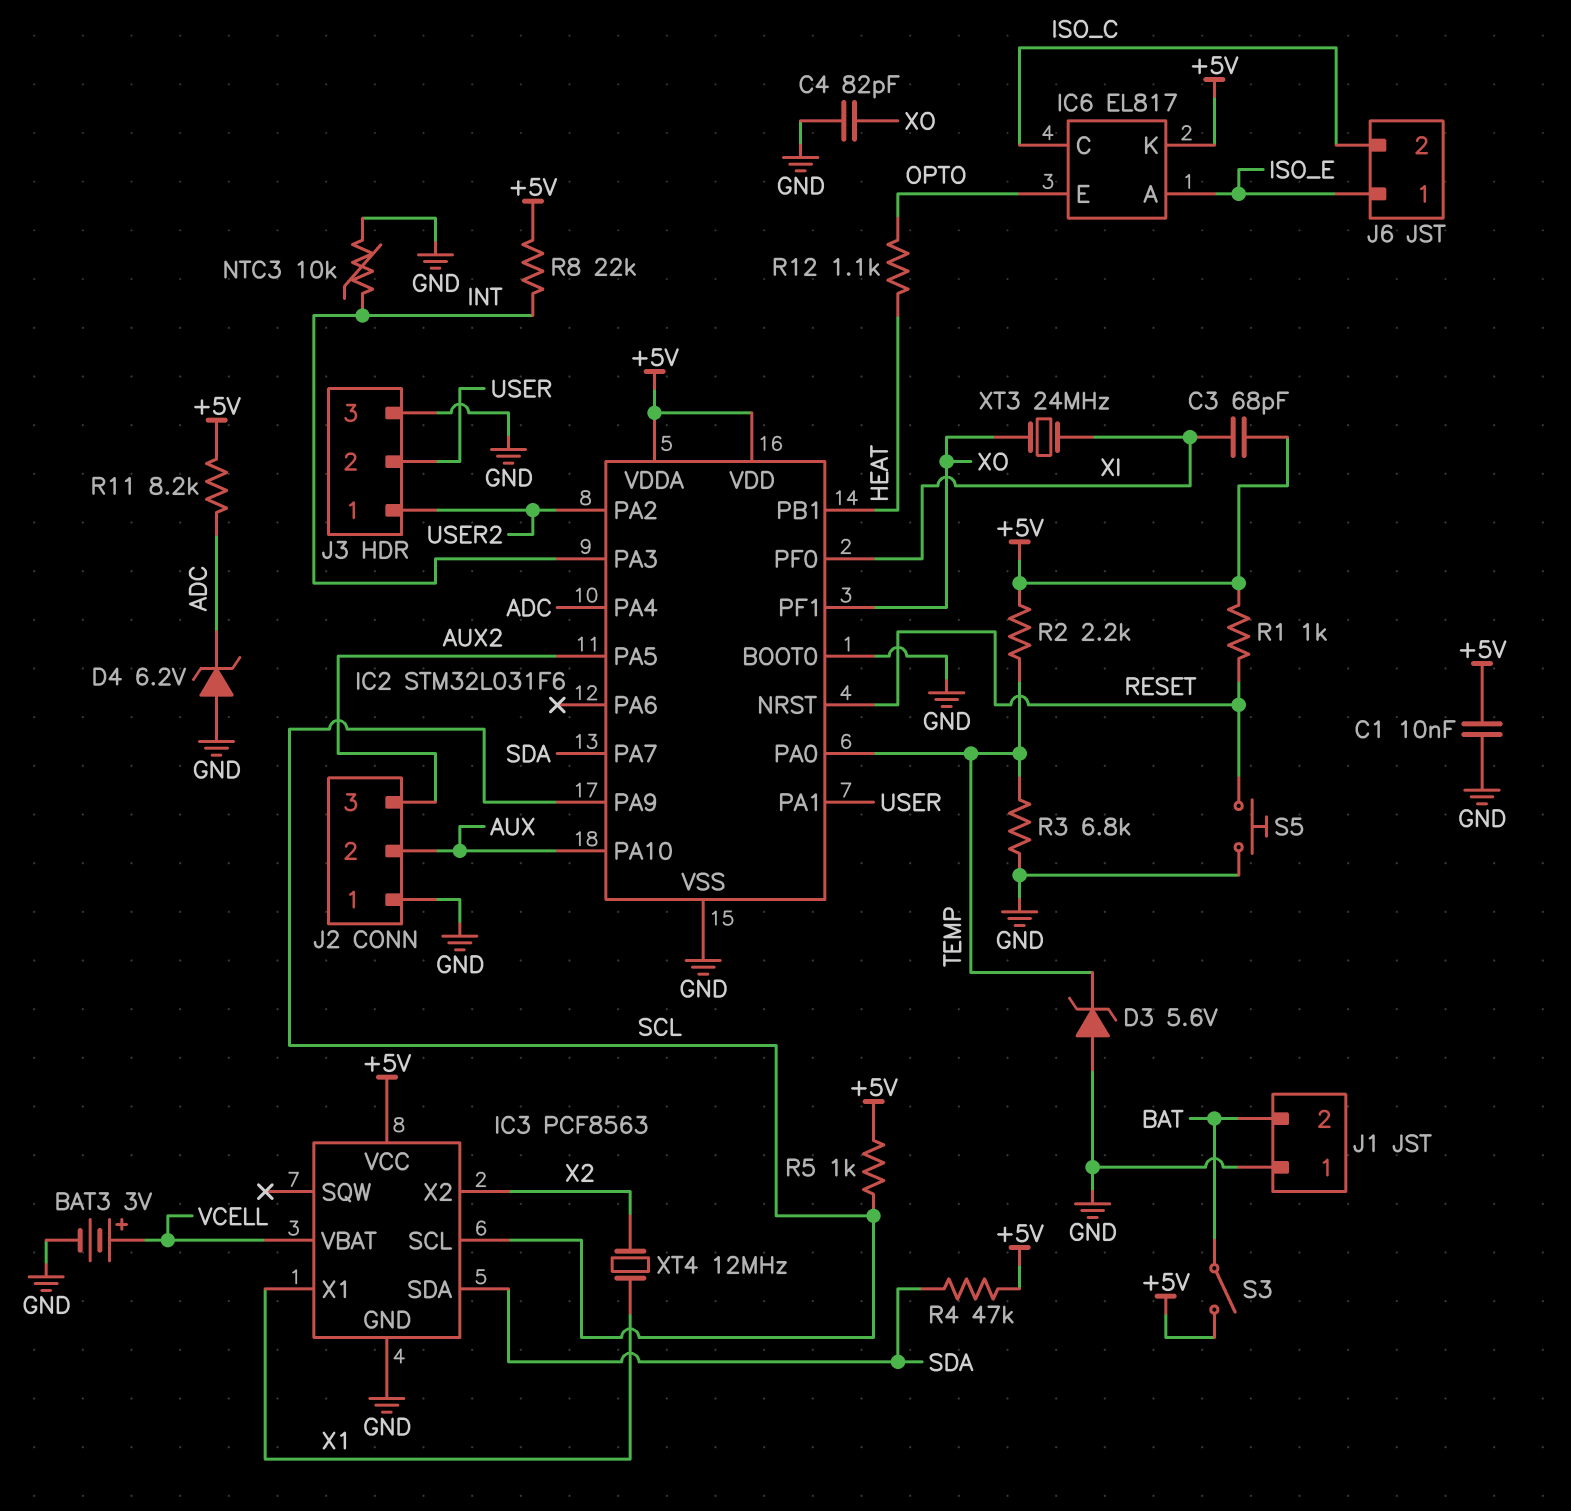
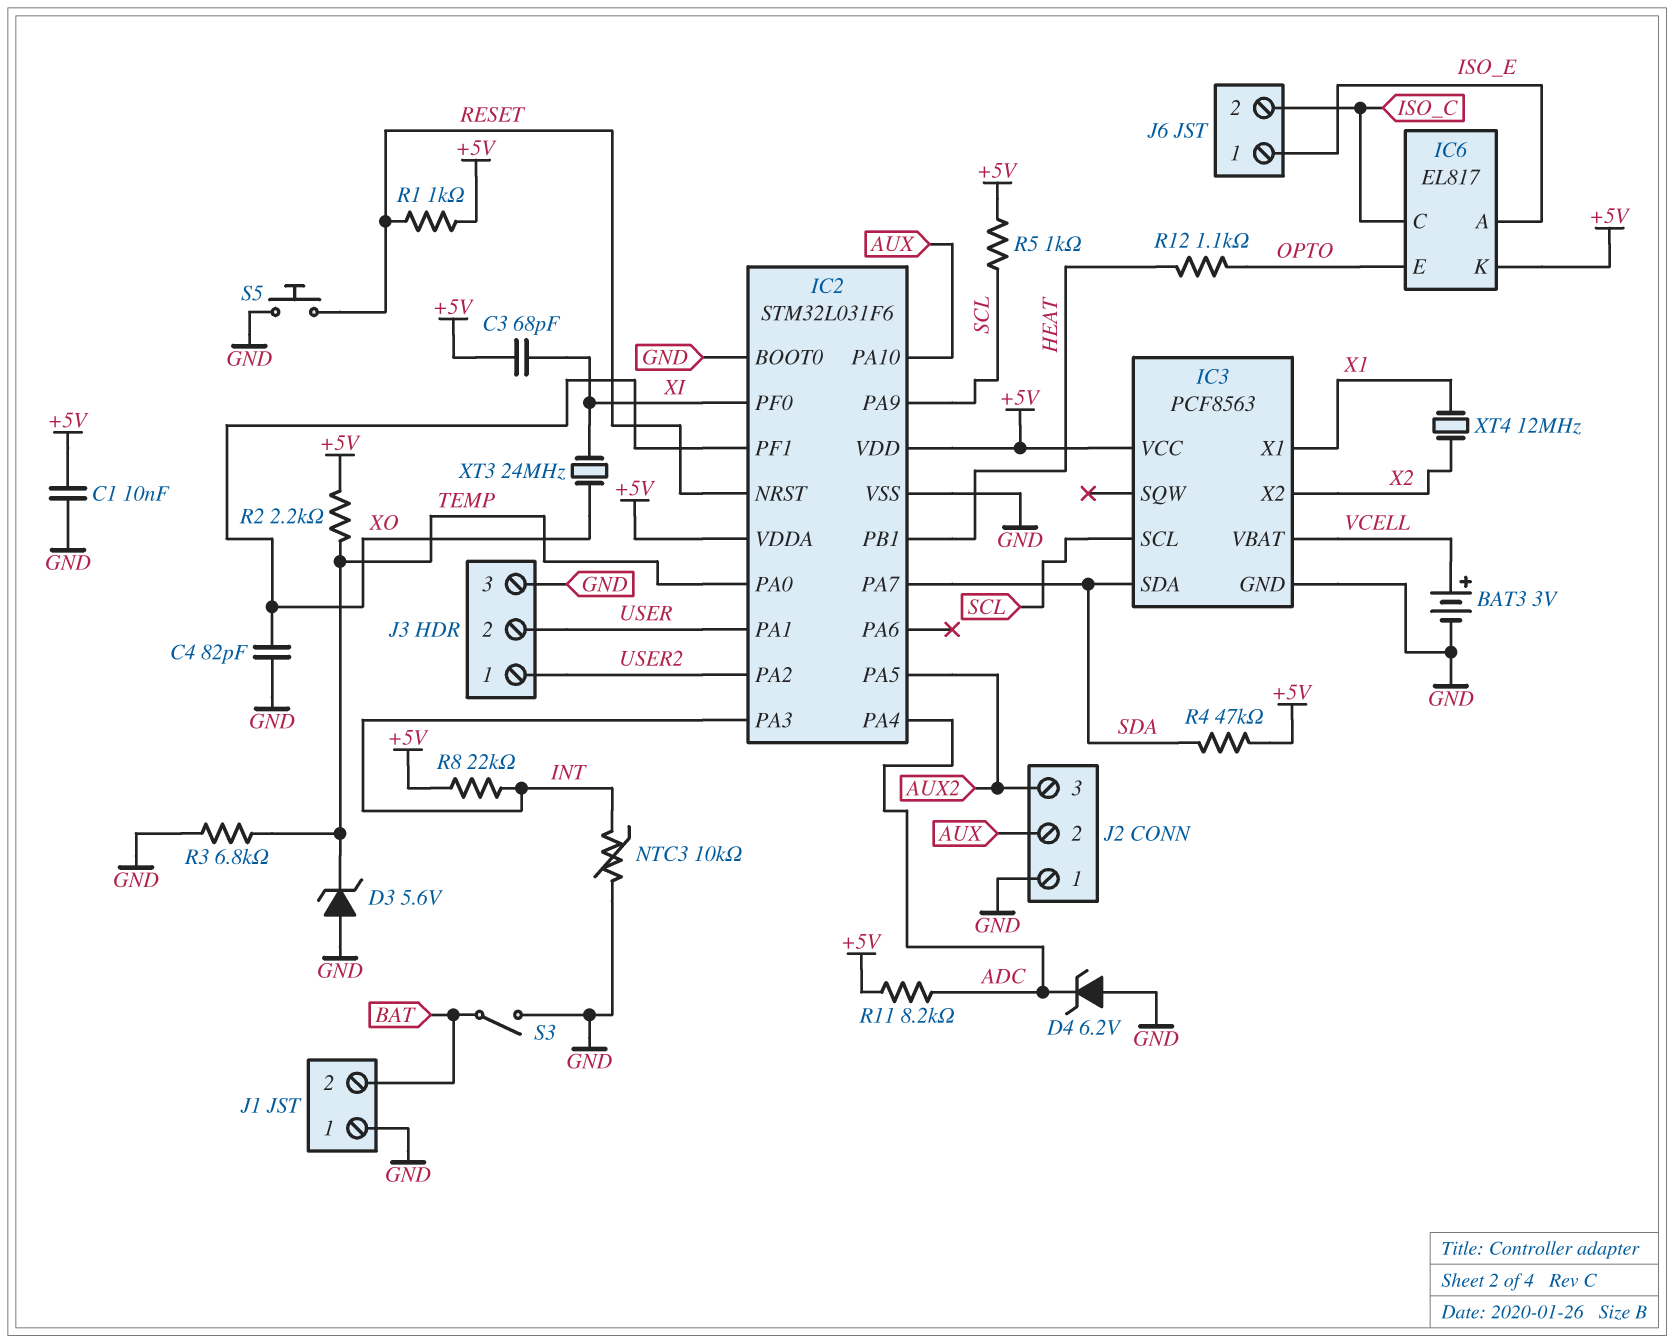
S3: switch (+5V, BAT) -> switch (BAT, GND)

